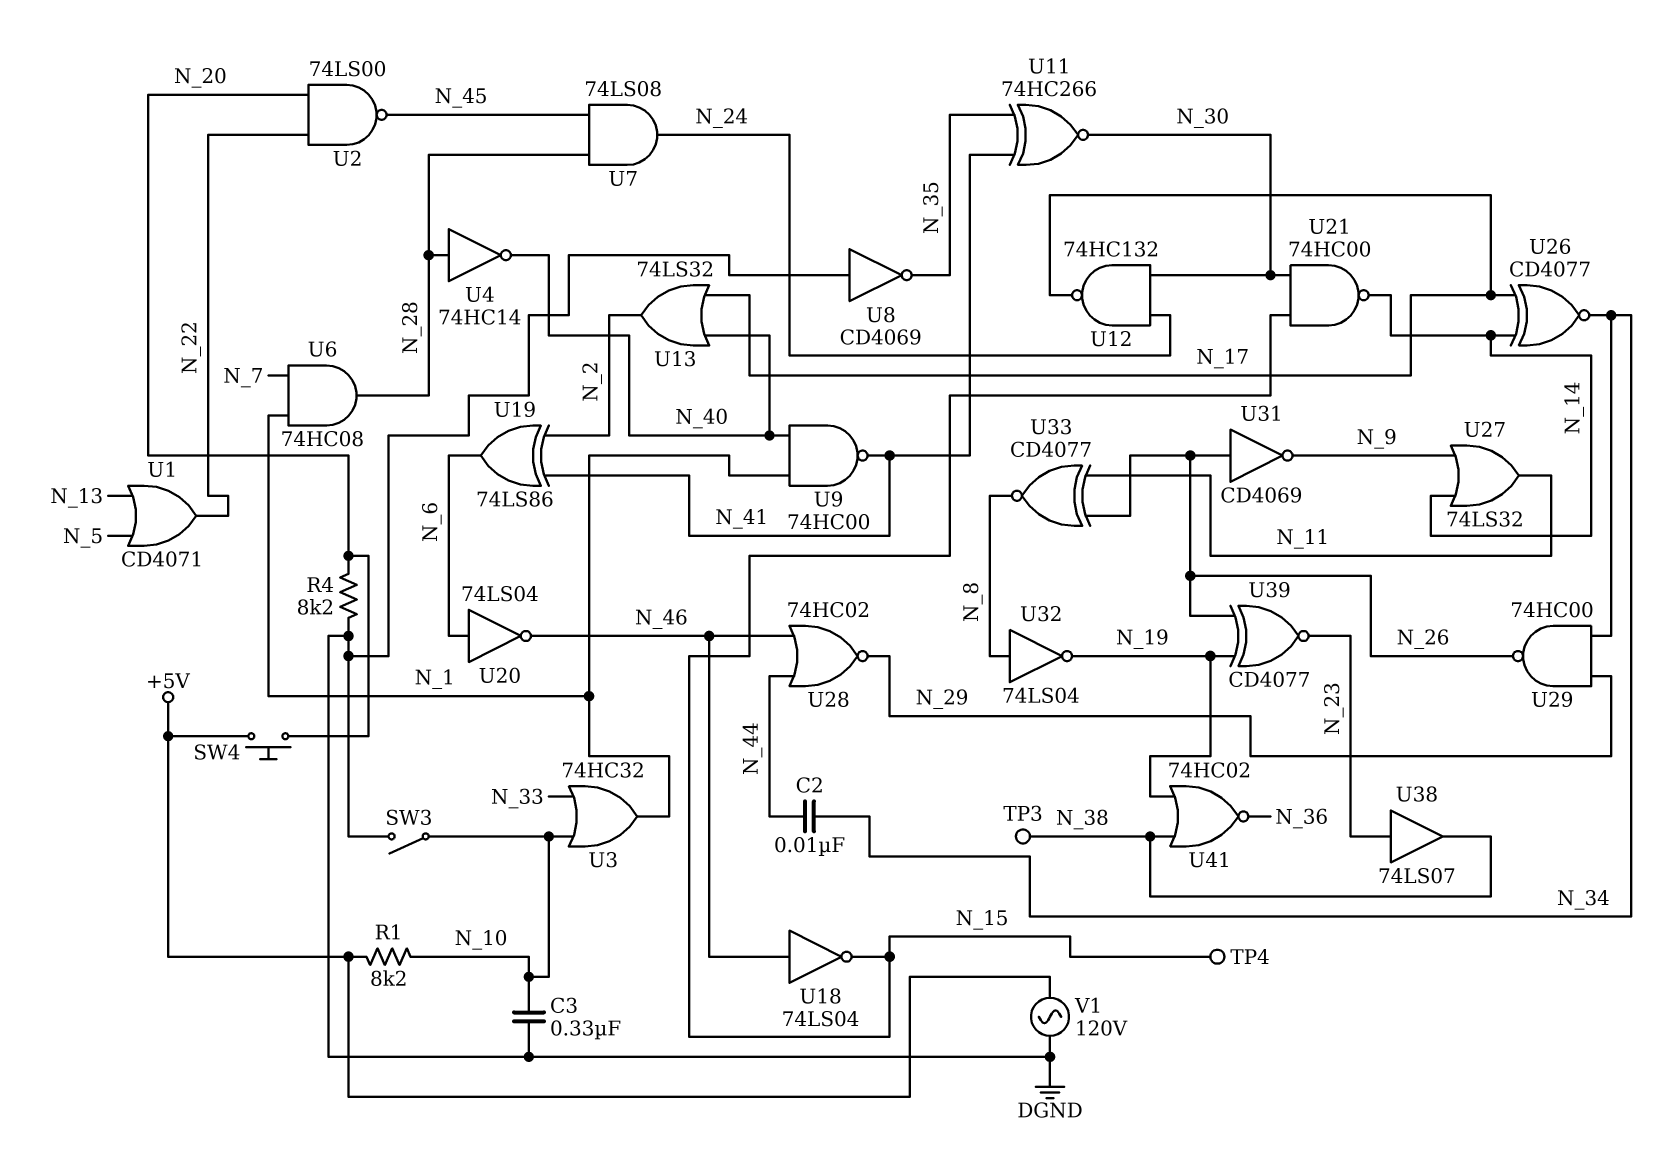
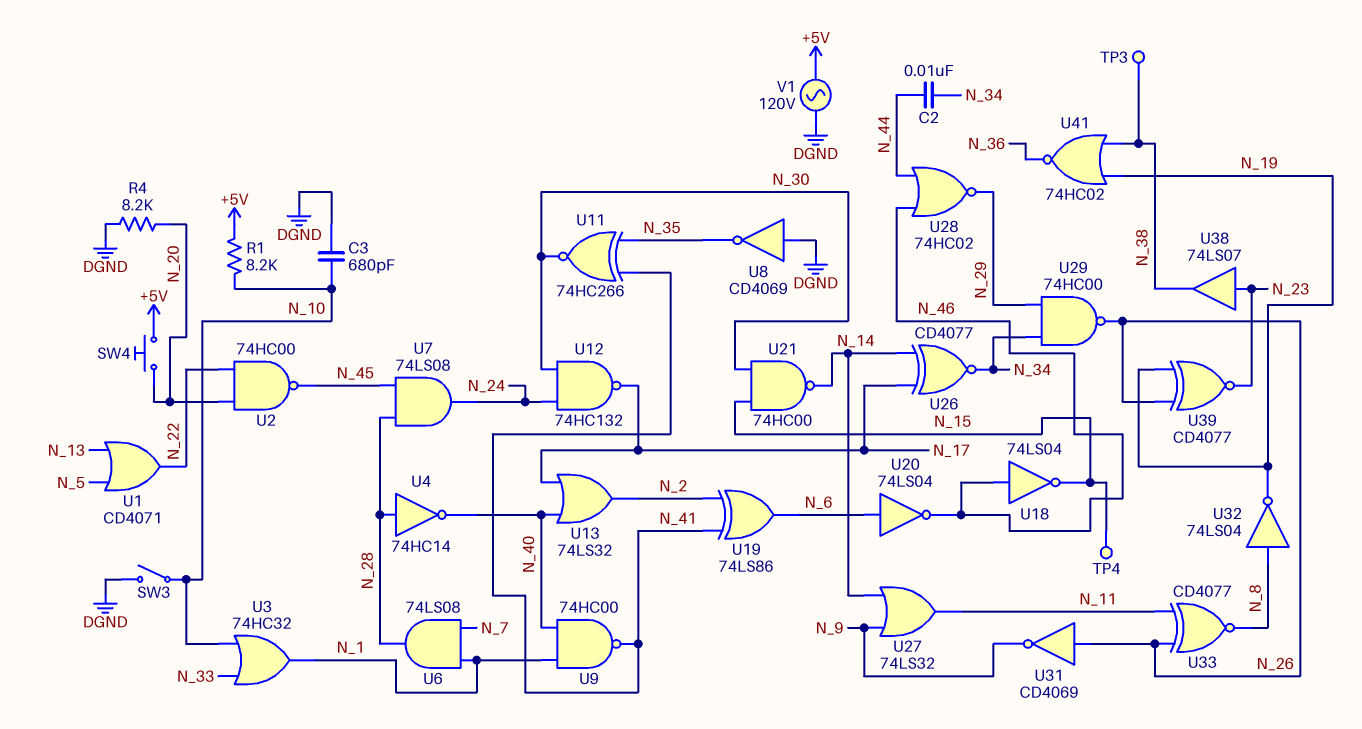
C3: 330nF (DGND, N_10) -> 680pF (DGND, N_10)
U2: NAND 74LS00 (in N_20, in N_22, out N_45) -> NAND 74HC00 (in N_20, in N_22, out N_45)
U6: AND 74HC08 (in N_1, in N_7, out N_28) -> AND 74LS08 (in N_1, in N_7, out N_28)

